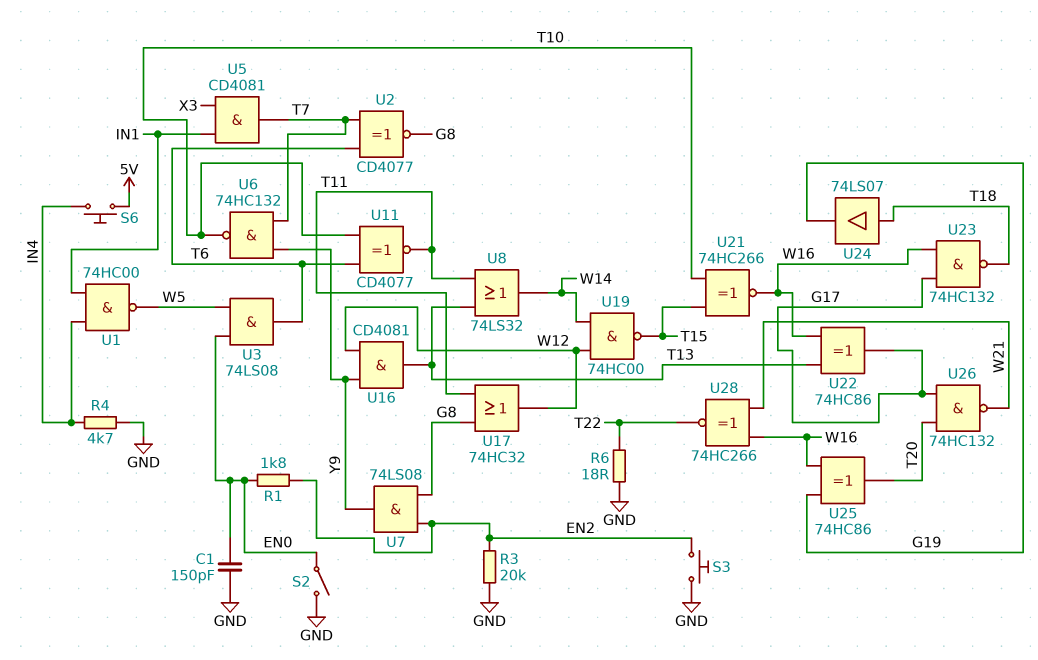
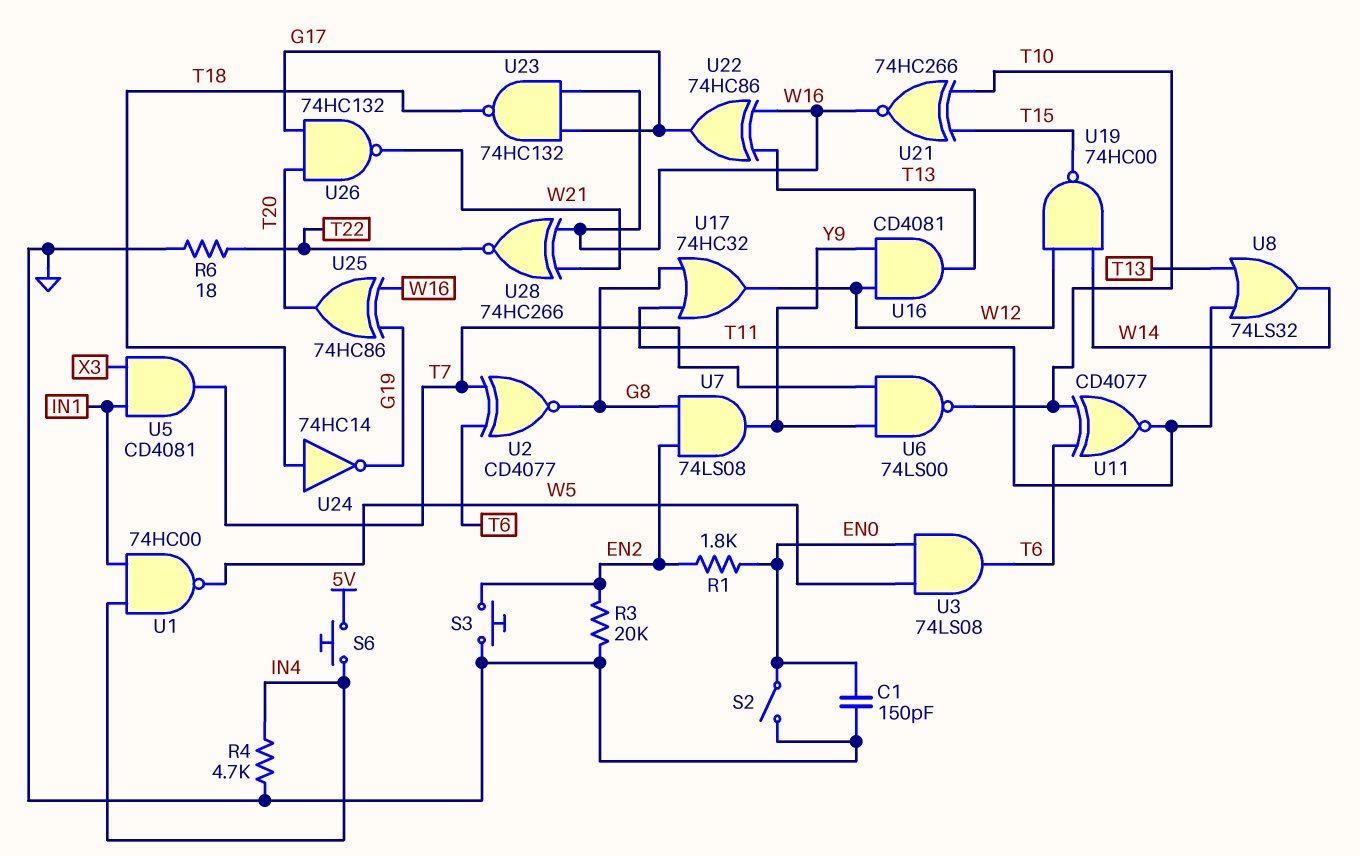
U6: NAND 74HC132 (in T7, in Y9, out T10) -> NAND 74LS00 (in T7, in Y9, out T10)
U24: buffer 74LS07 (in T18, out G19) -> NOT 74HC14 (in T18, out G19)

